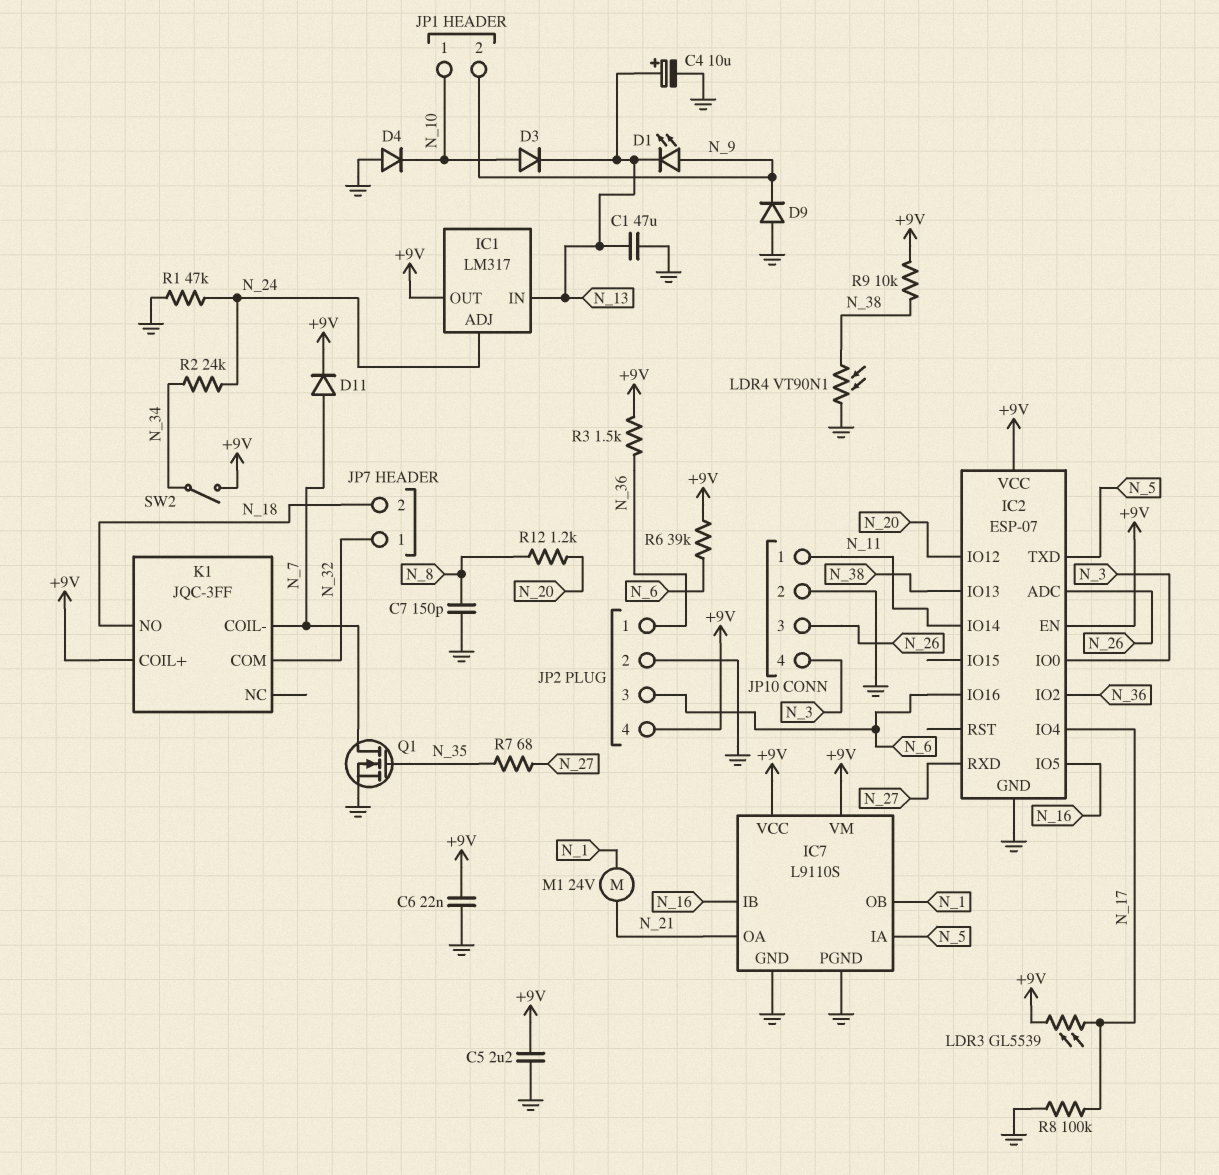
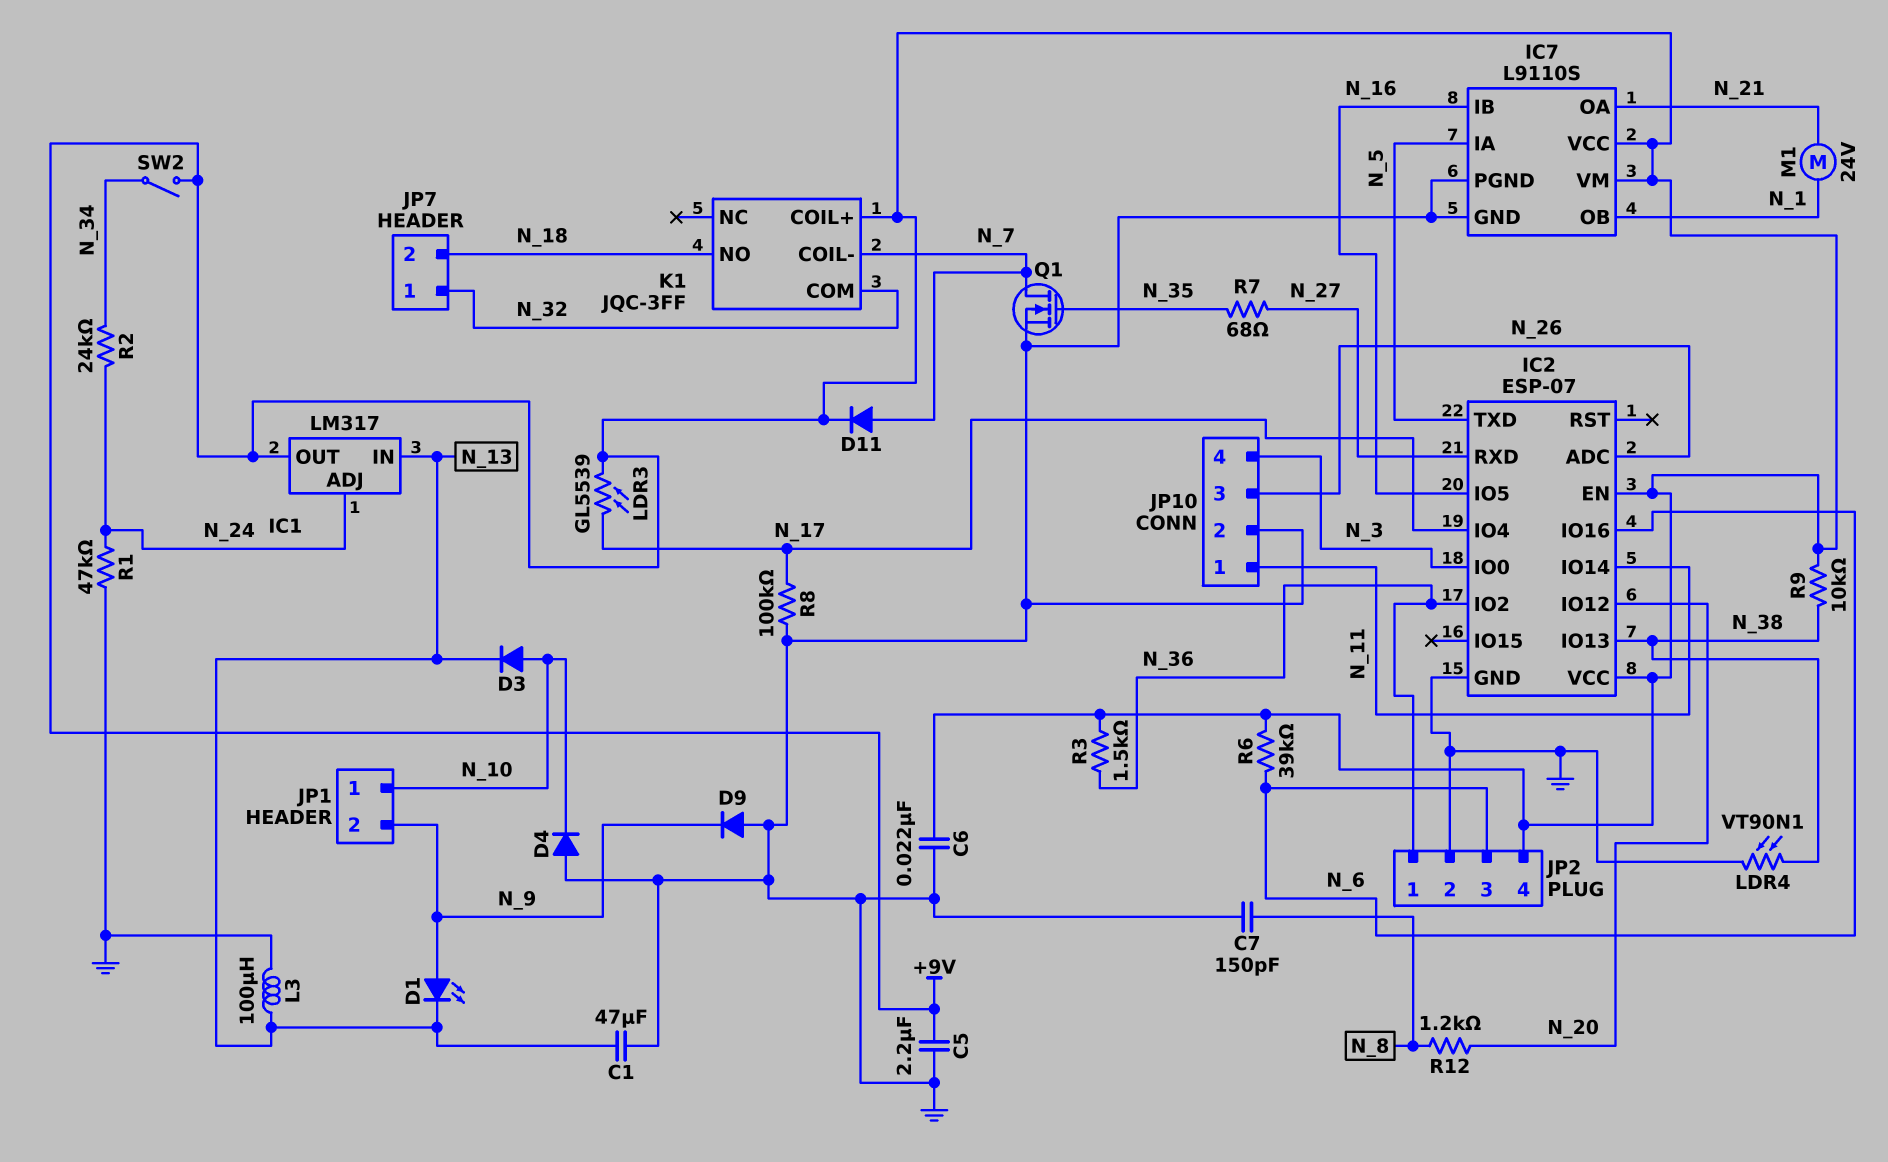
C4: 10uF (plus N_13, minus GND) -> none
L3: none -> 100uH (GND, N_13)

